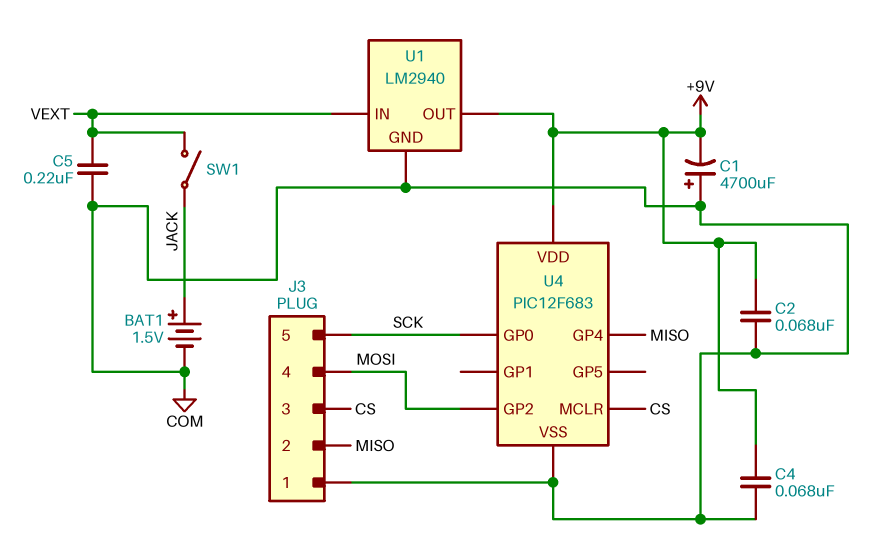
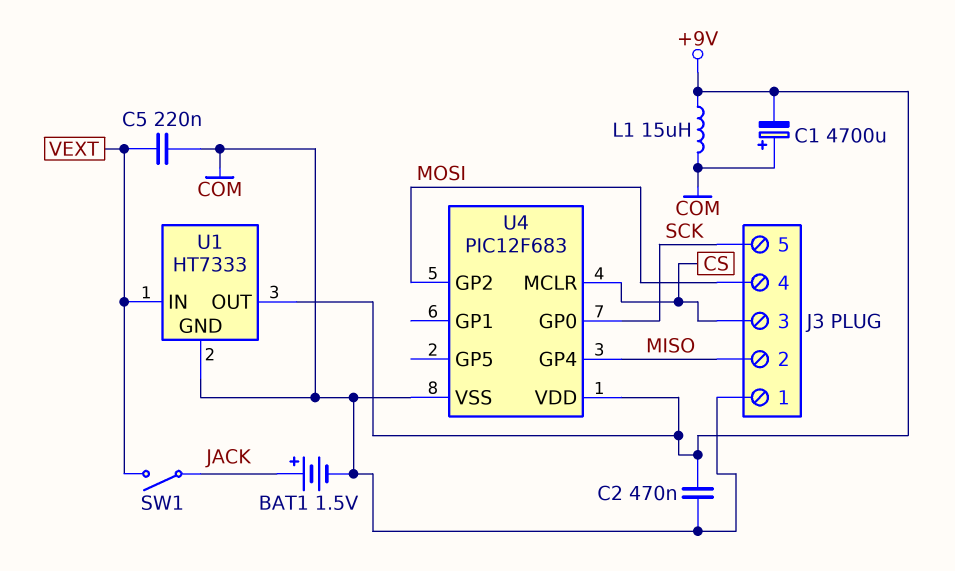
C2: 68nF (+9V, COM) -> 470nF (+9V, COM)
C4: 68nF (+9V, COM) -> none
L1: none -> 15uH (+9V, COM)
U1: LM2940 -> HT7333

